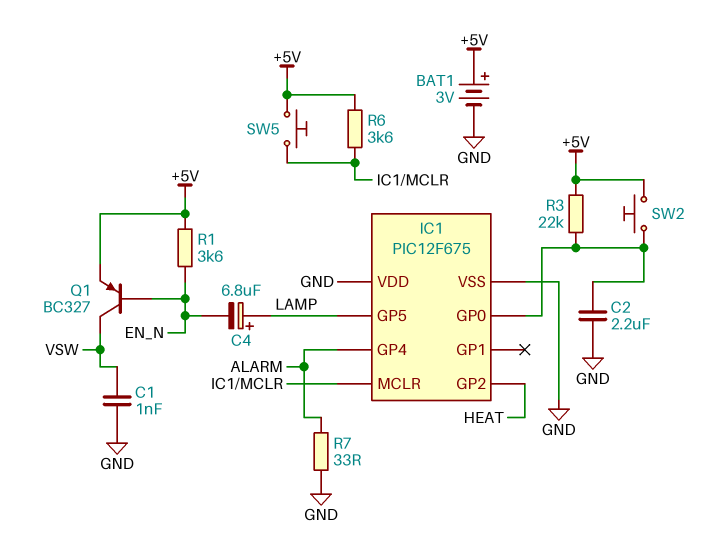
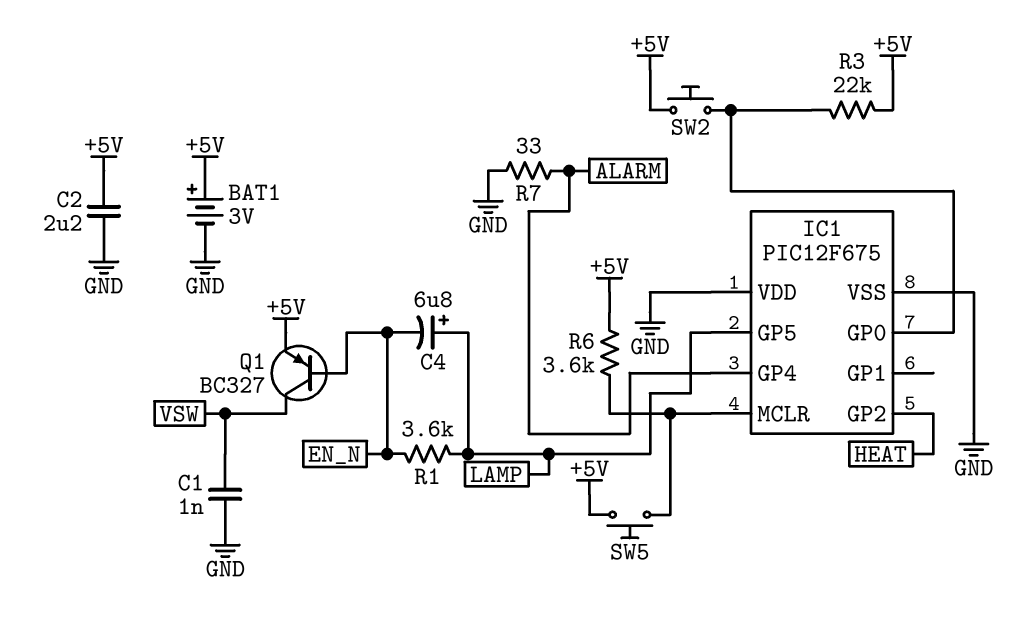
C2: 2.2uF (GND, IC1/GP0) -> 2.2uF (+5V, GND)
R1: 3.6k (+5V, EN_N) -> 3.6k (EN_N, LAMP)

